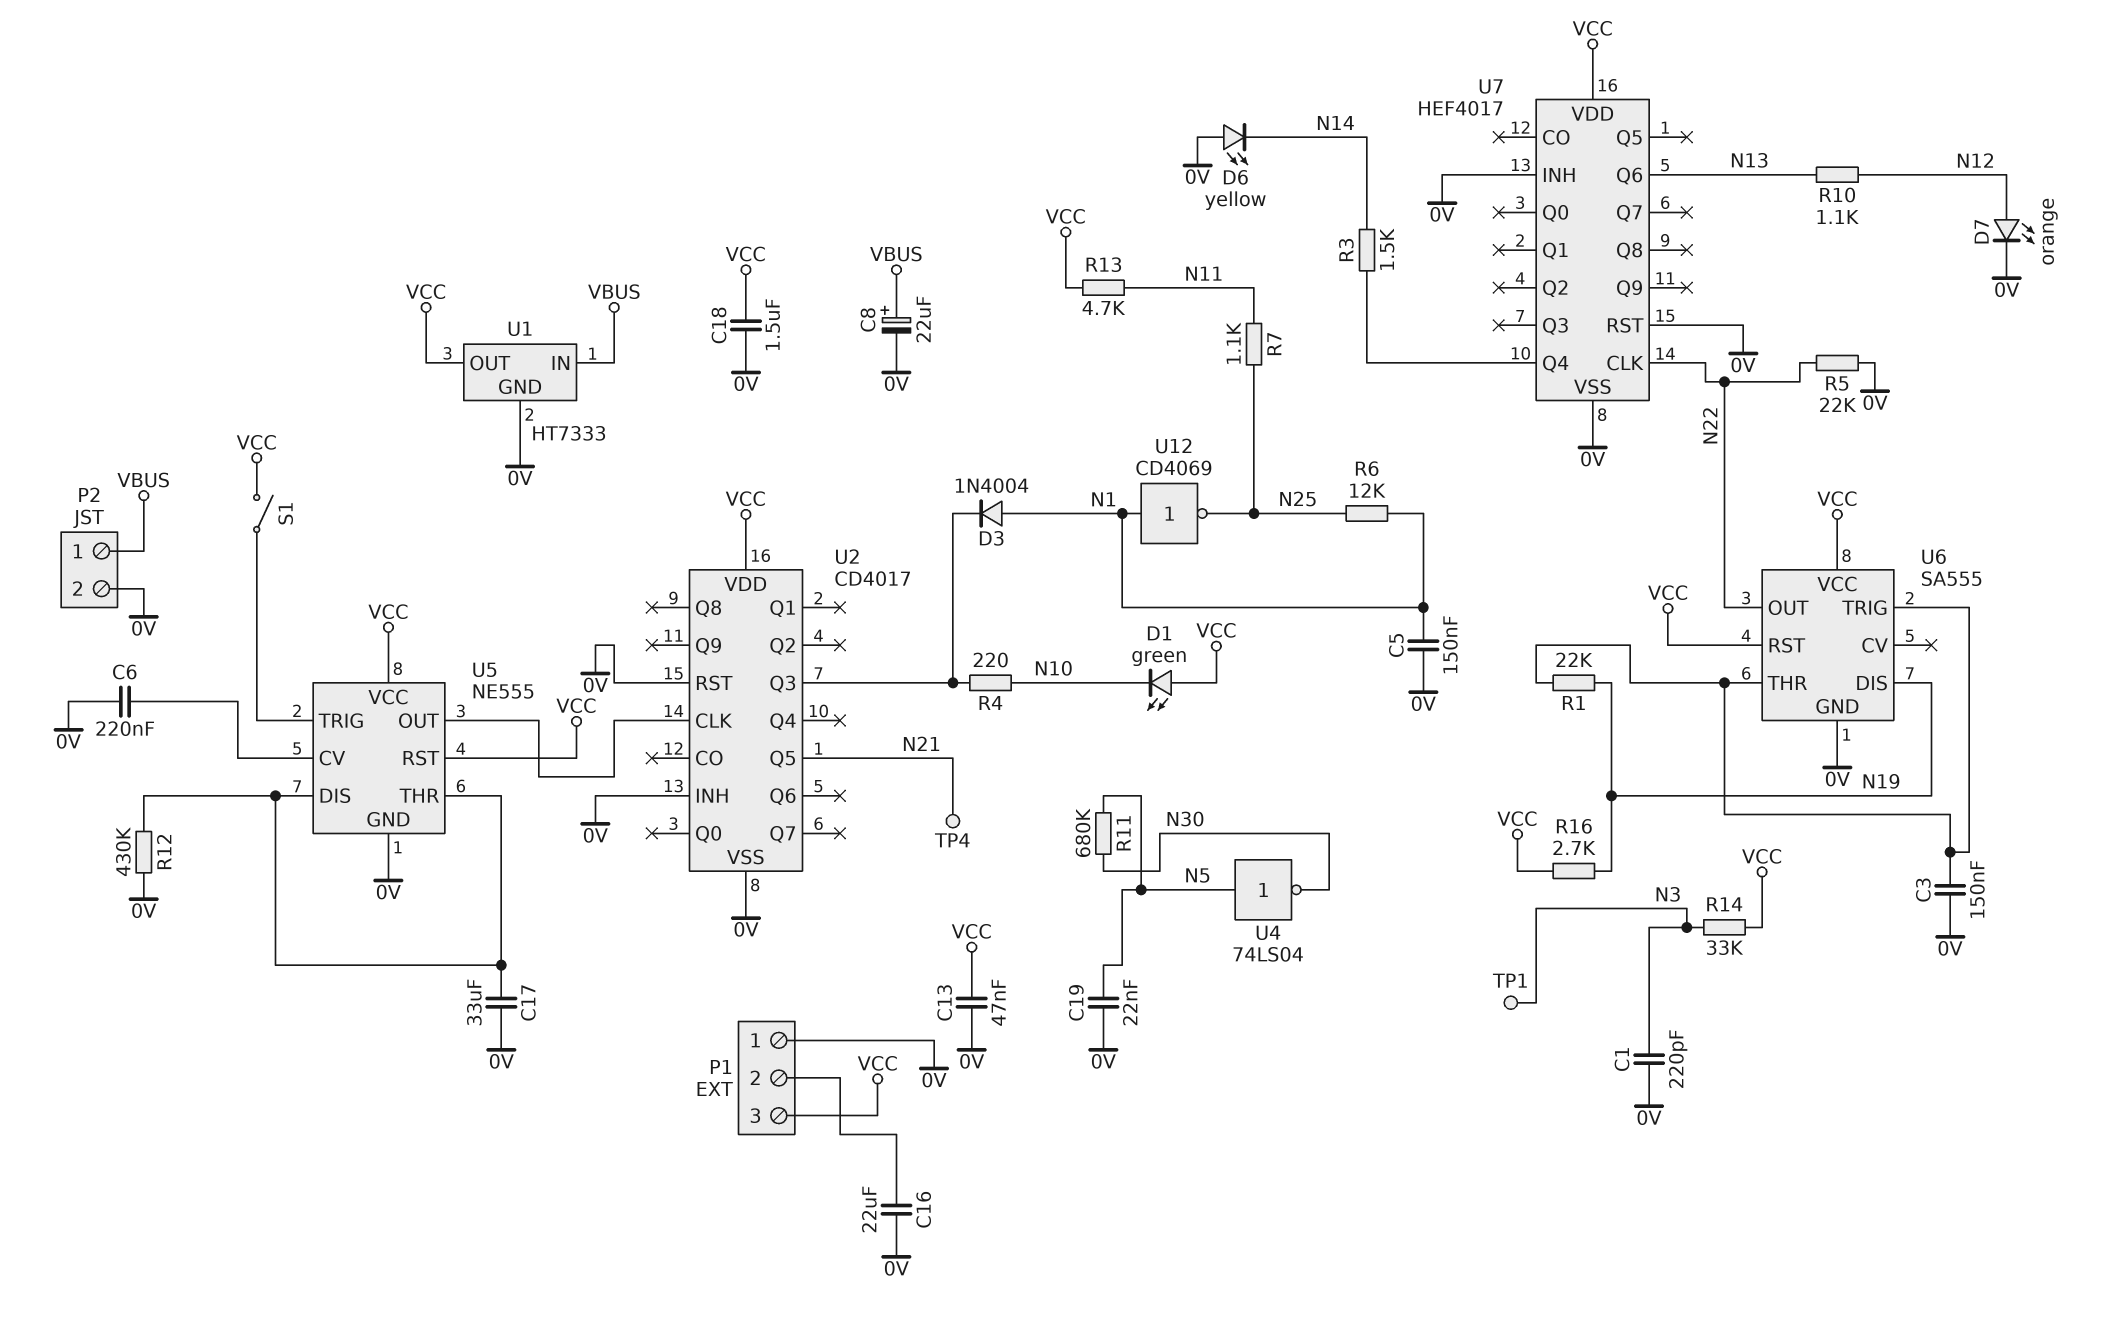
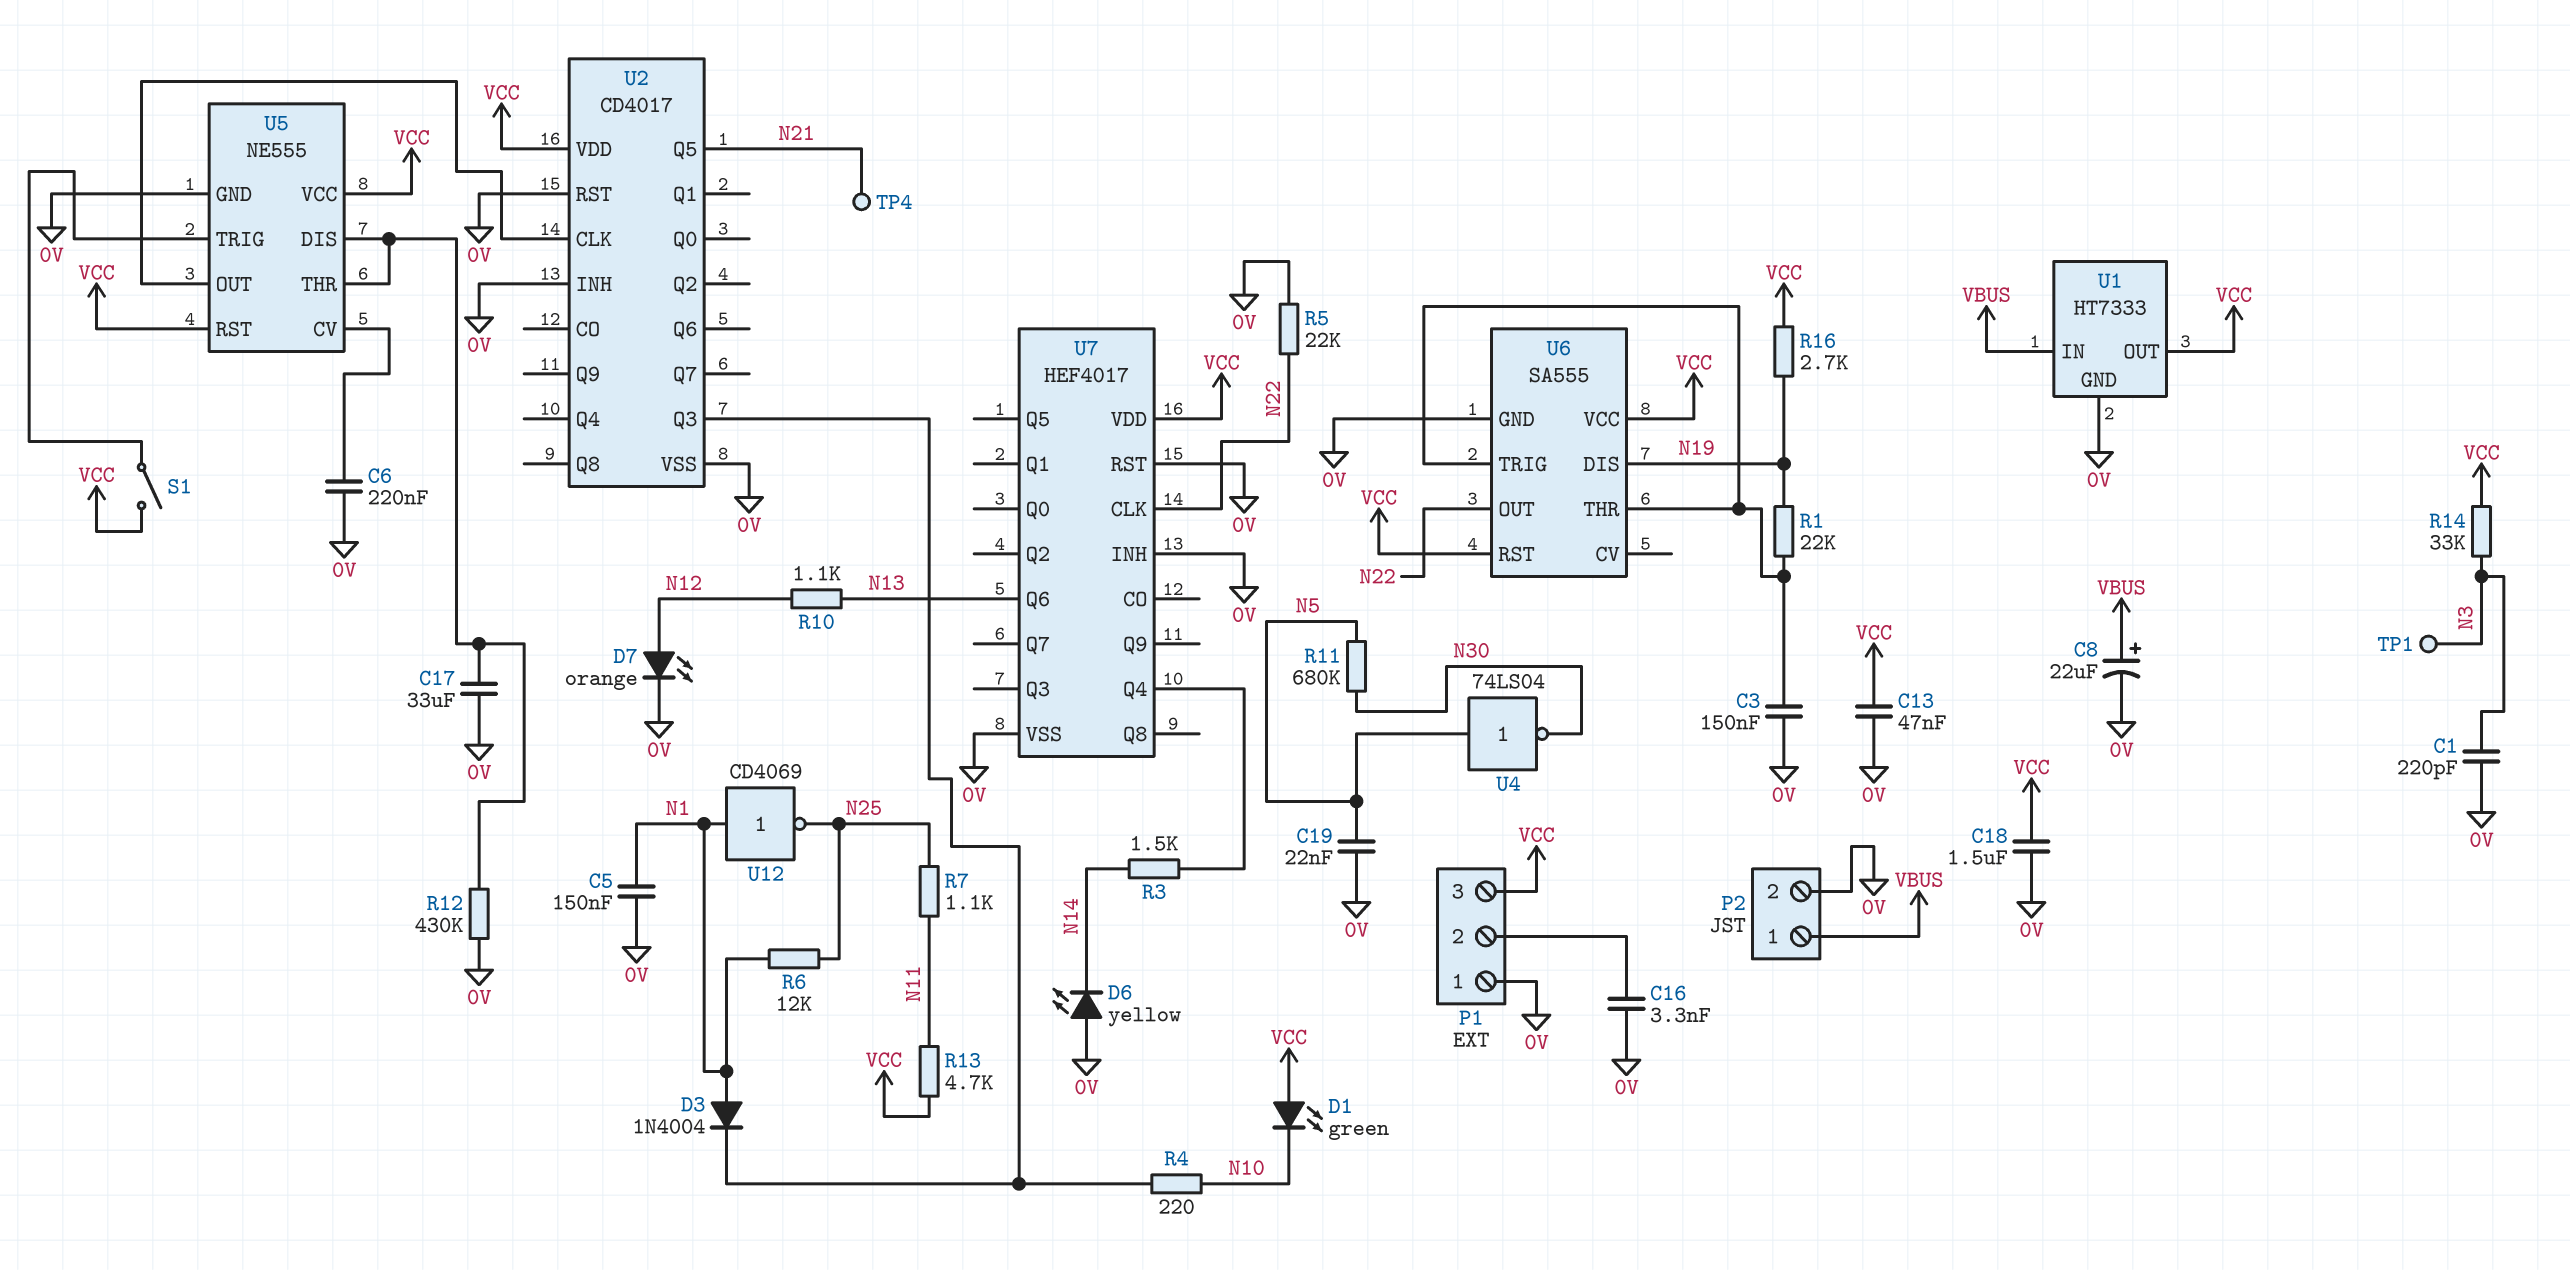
C16: 22uF (0V, P1/2) -> 3.3nF (0V, P1/2)

